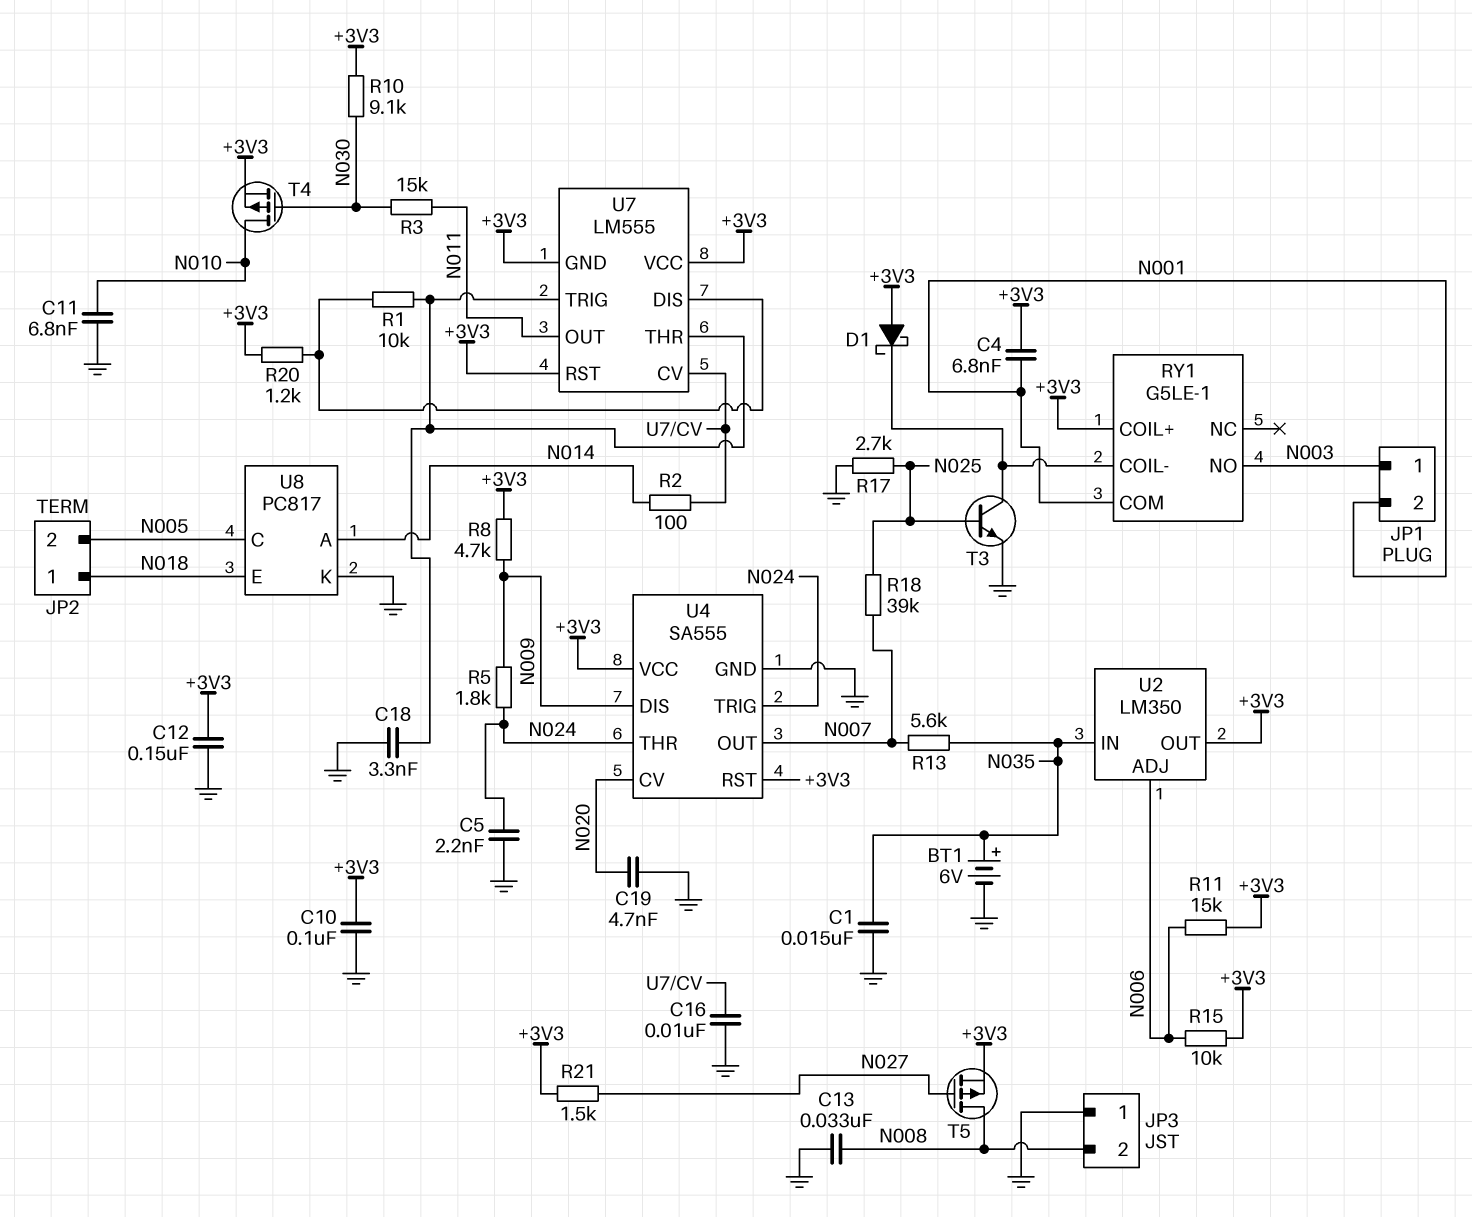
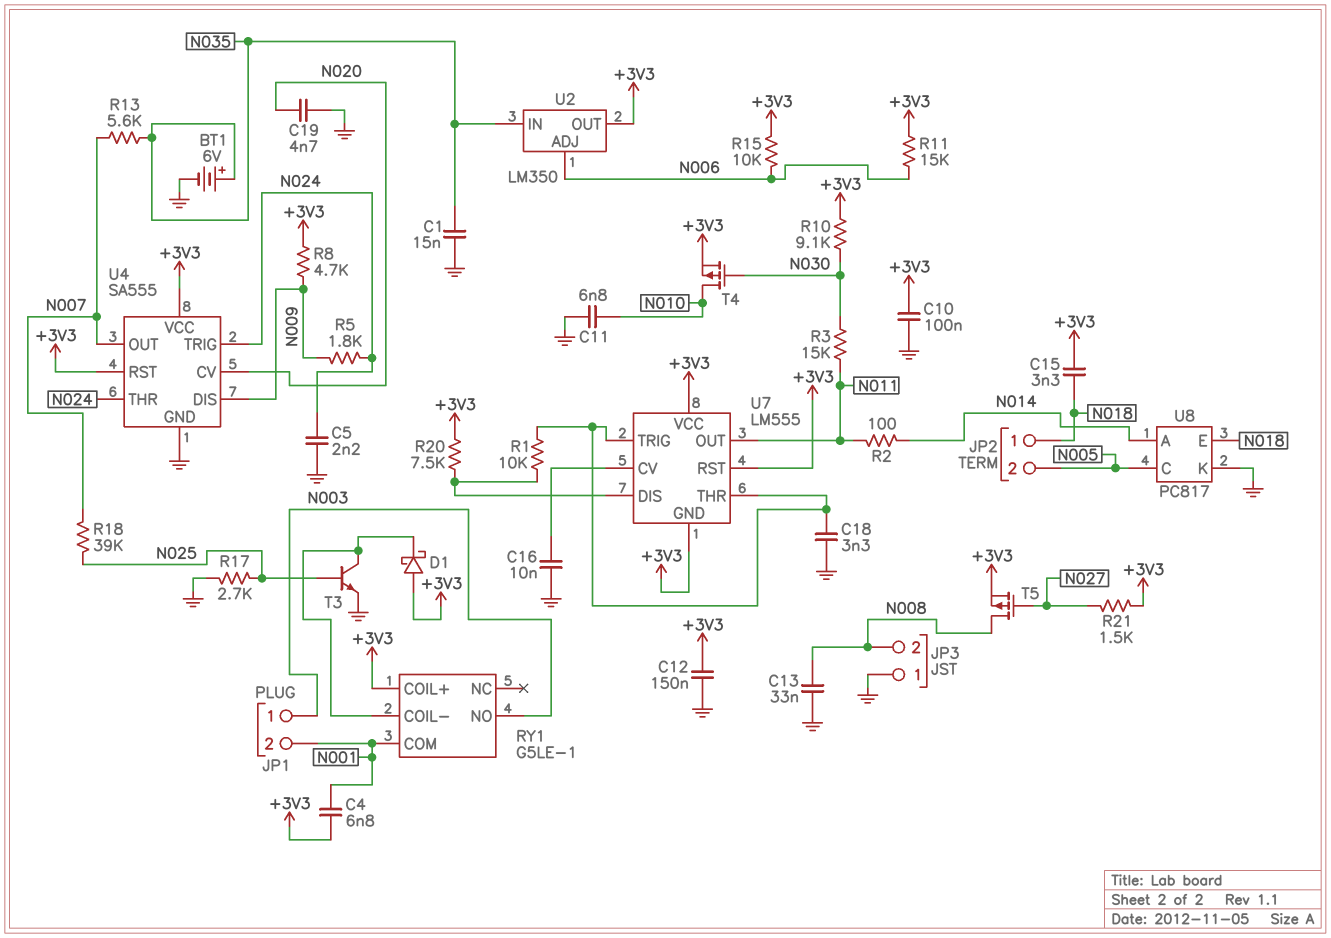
C15: none -> 3.3nF (+3V3, N018)
R2: 100 (N014, U7/CV) -> 100 (N011, N014)
R20: 1.2k (+3V3, U7/DIS) -> 7.5k (+3V3, U7/DIS)

